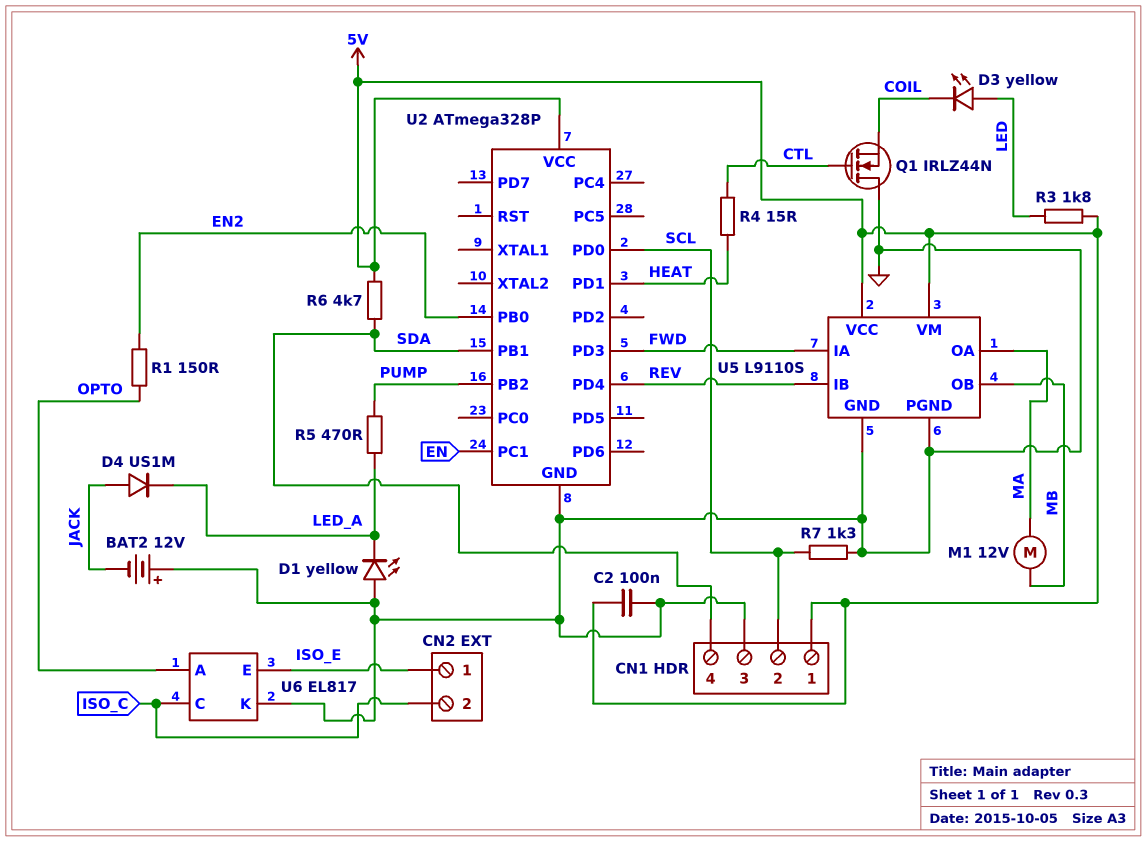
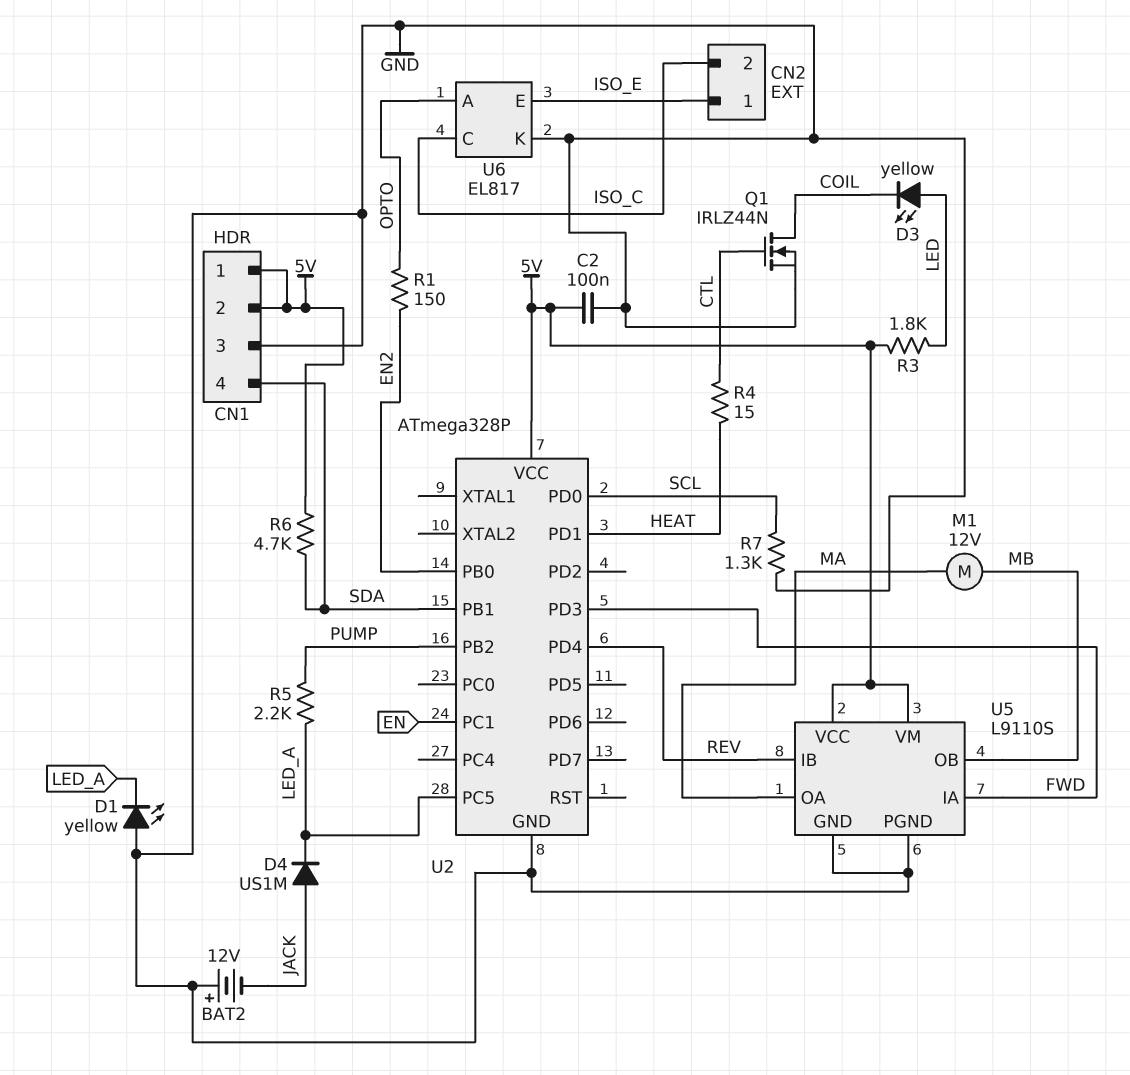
CN1 pin 2: SCL -> 5V
Q1: NMOS IRLZ44N (G CTL, D GND, S COIL) -> NMOS IRLZ44N (G CTL, D COIL, S GND)
R5: 470 (LED_A, PUMP) -> 2.2k (LED_A, PUMP)
U2 pin PC5: none -> LED_A

